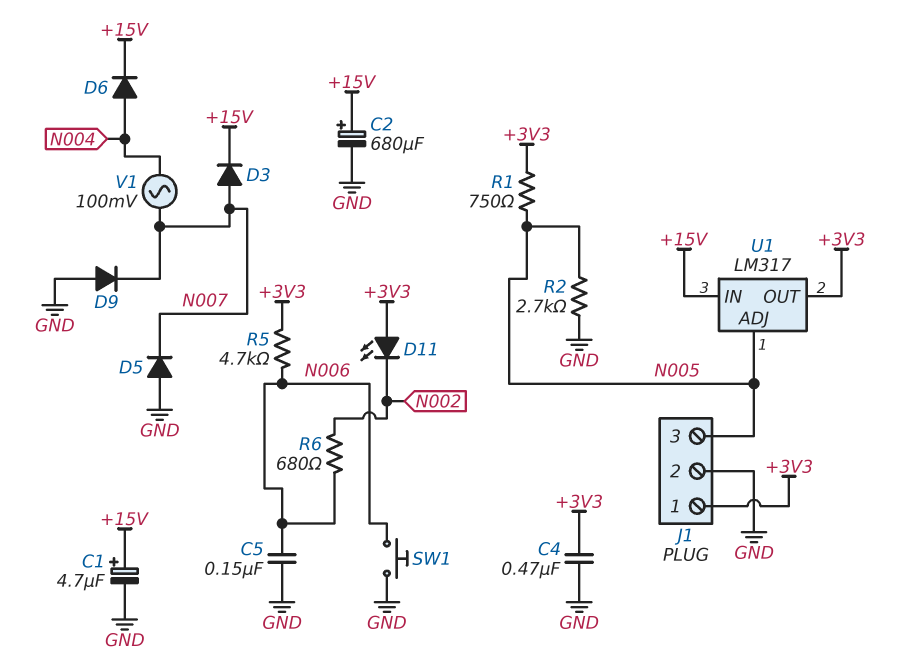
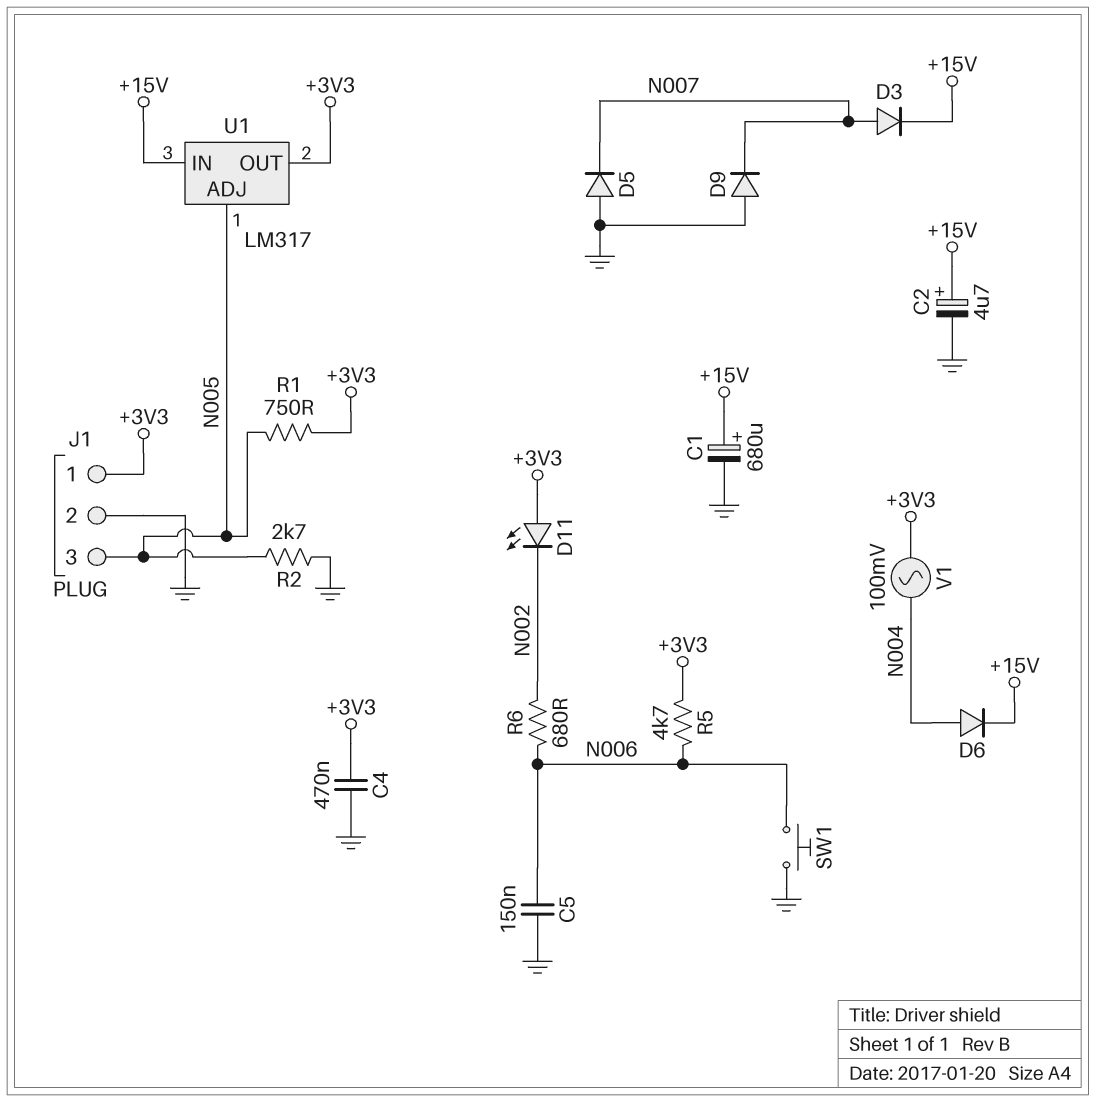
C1: 4.7uF (plus +15V, minus GND) -> 680uF (plus +15V, minus GND)
C2: 680uF (plus +15V, minus GND) -> 4.7uF (plus +15V, minus GND)
V1: AC 100mV (N004, N007) -> AC 100mV (+3V3, N004)

